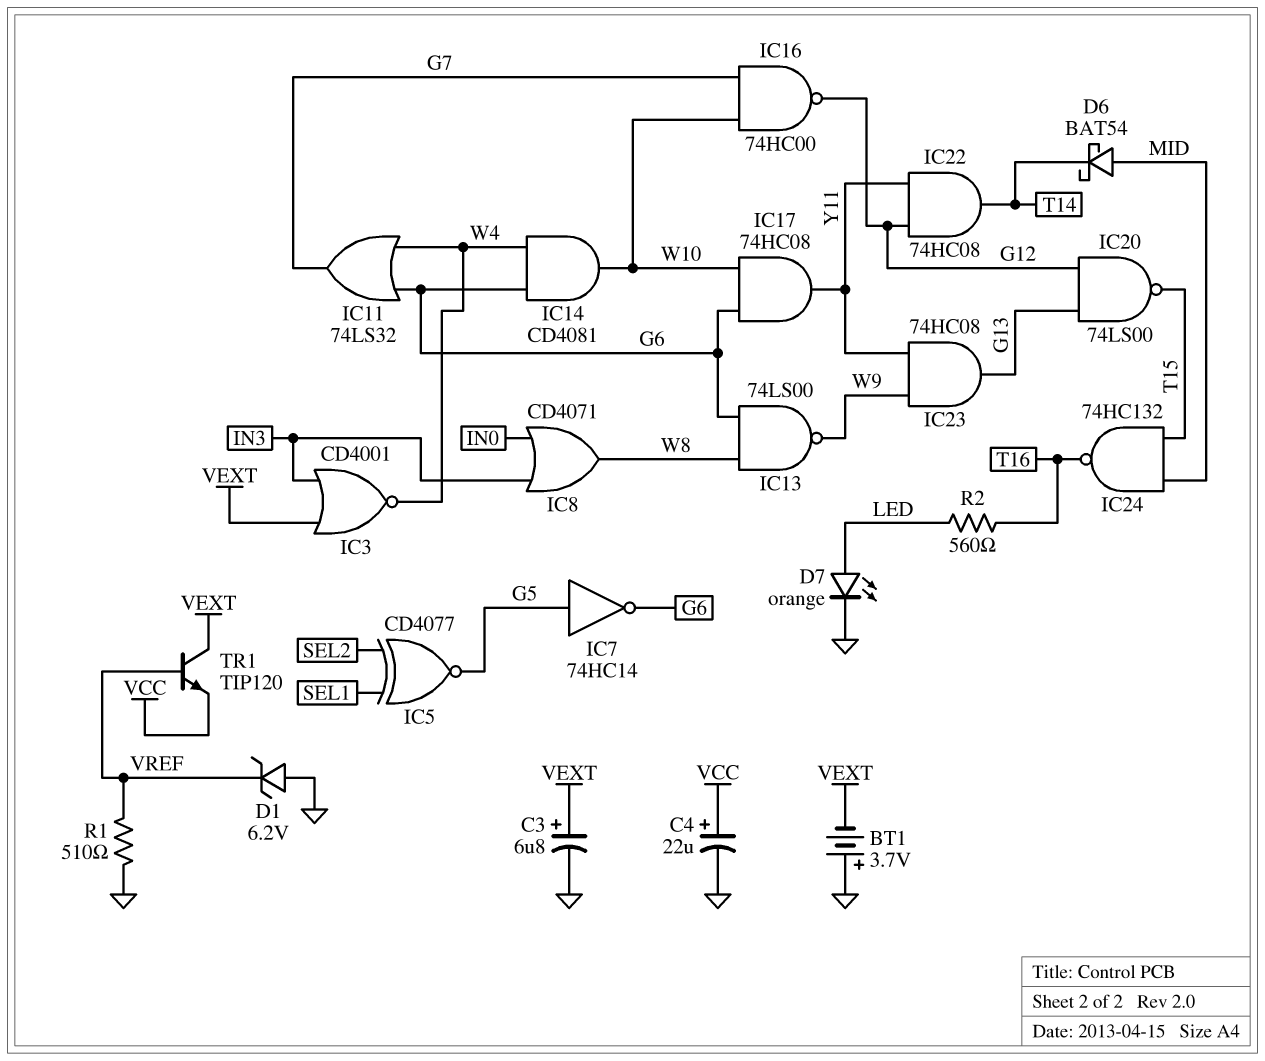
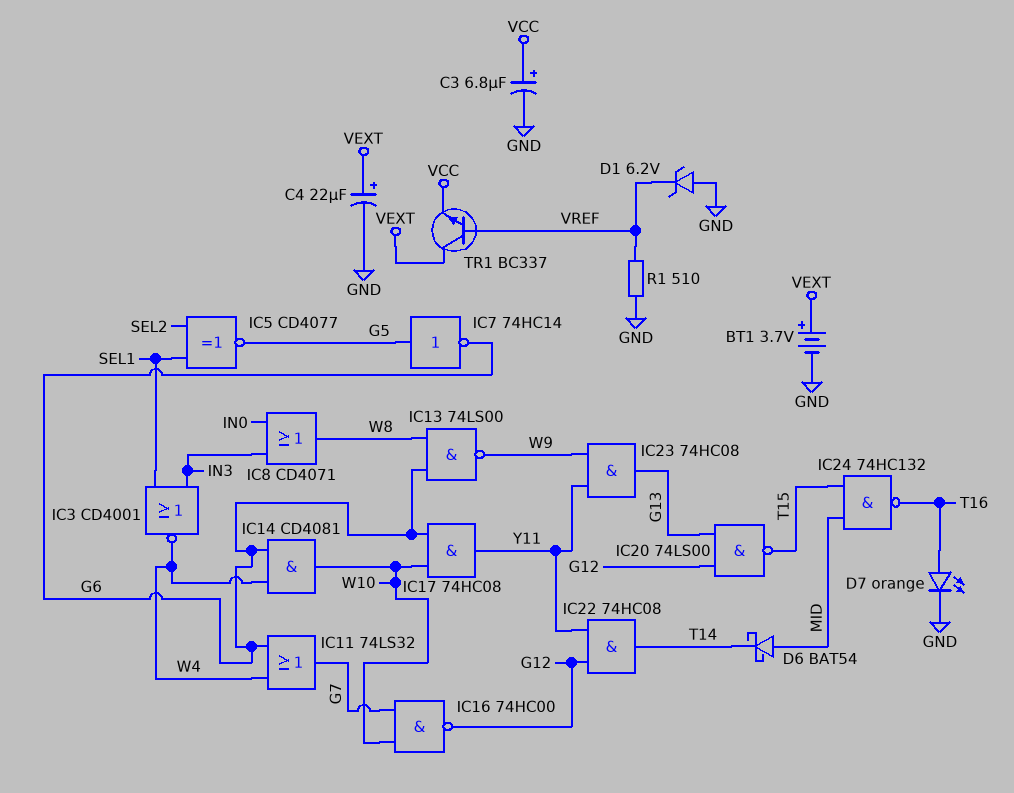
BT1: 3.7V (plus GND, minus VEXT) -> 3.7V (plus VEXT, minus GND)
C3: 6.8uF (plus VEXT, minus GND) -> 6.8uF (plus VCC, minus GND)
C4: 22uF (plus VCC, minus GND) -> 22uF (plus VEXT, minus GND)
D7: LED orange (A LED, K GND) -> LED orange (A T16, K GND)
IC3: NOR CD4001 (in IN3, in VEXT, out W4) -> NOR CD4001 (in IN3, in SEL1, out W4)
R2: 560 (LED, T16) -> none
TR1: NPN TIP120 (B VREF, C VEXT, E VCC) -> NPN BC337 (B VREF, C VEXT, E VCC)

